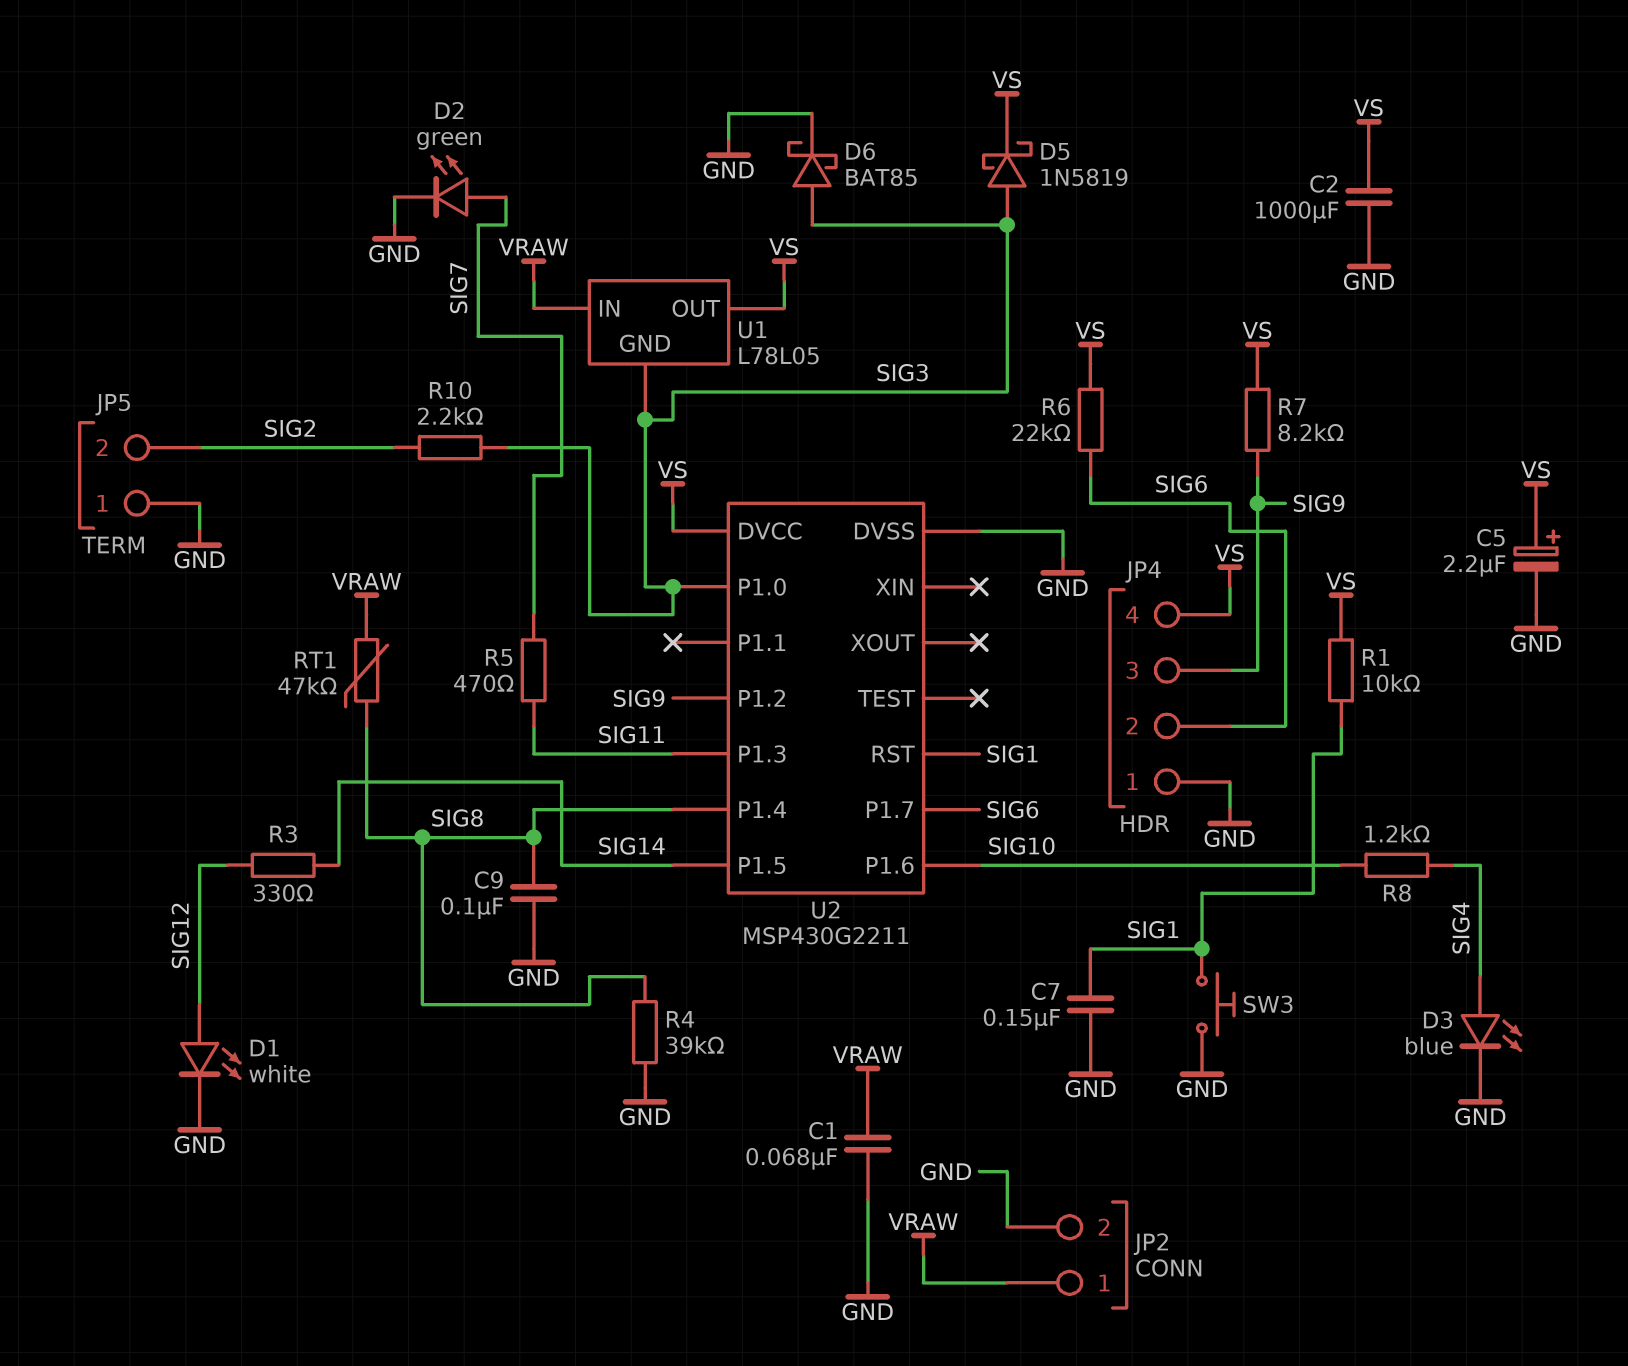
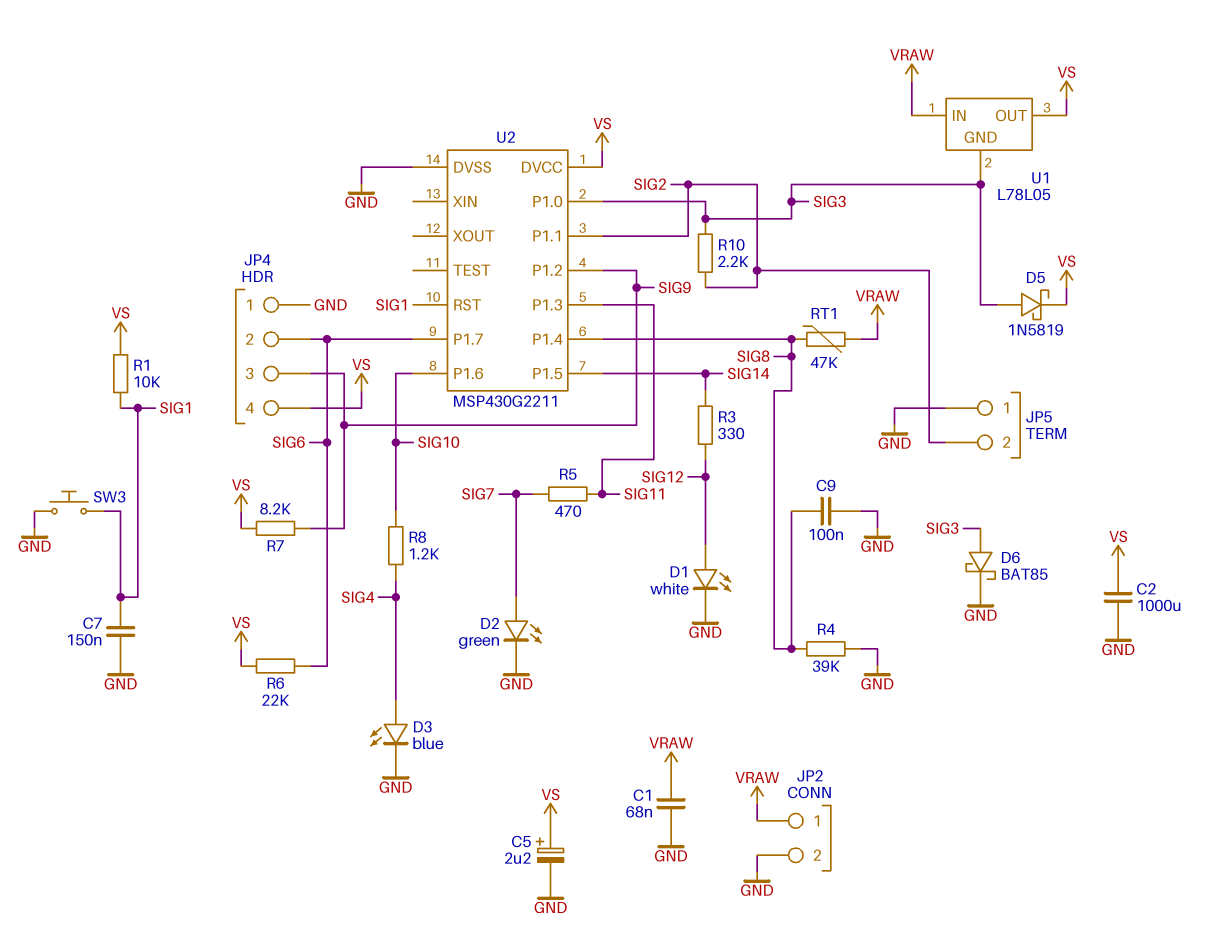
U2 pin P1.1: none -> SIG2

